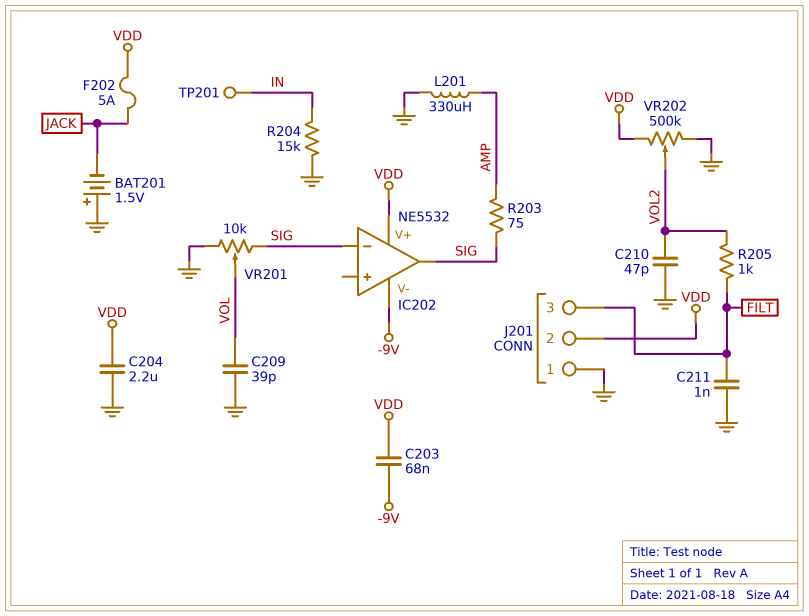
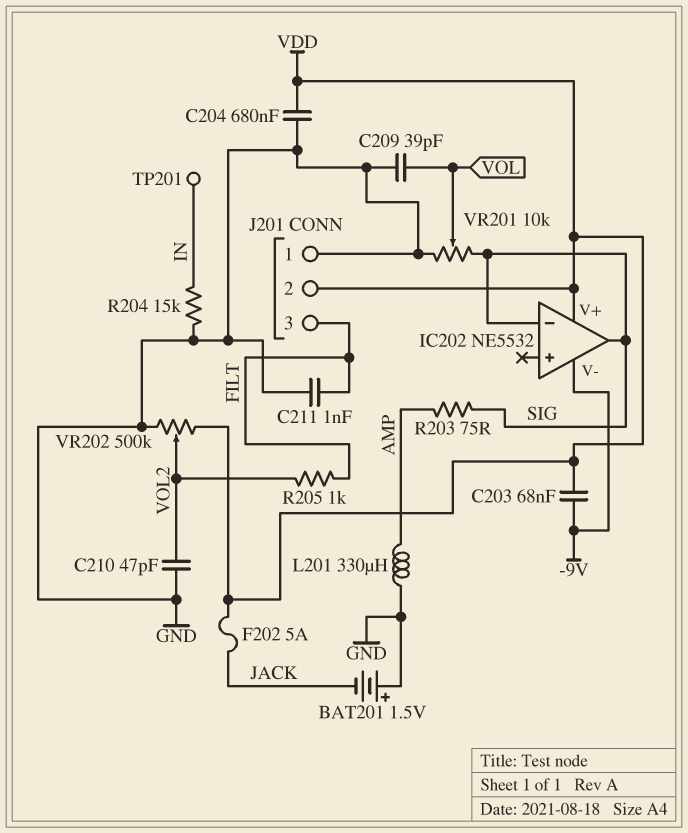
C204: 2.2uF (GND, VDD) -> 680nF (GND, VDD)

